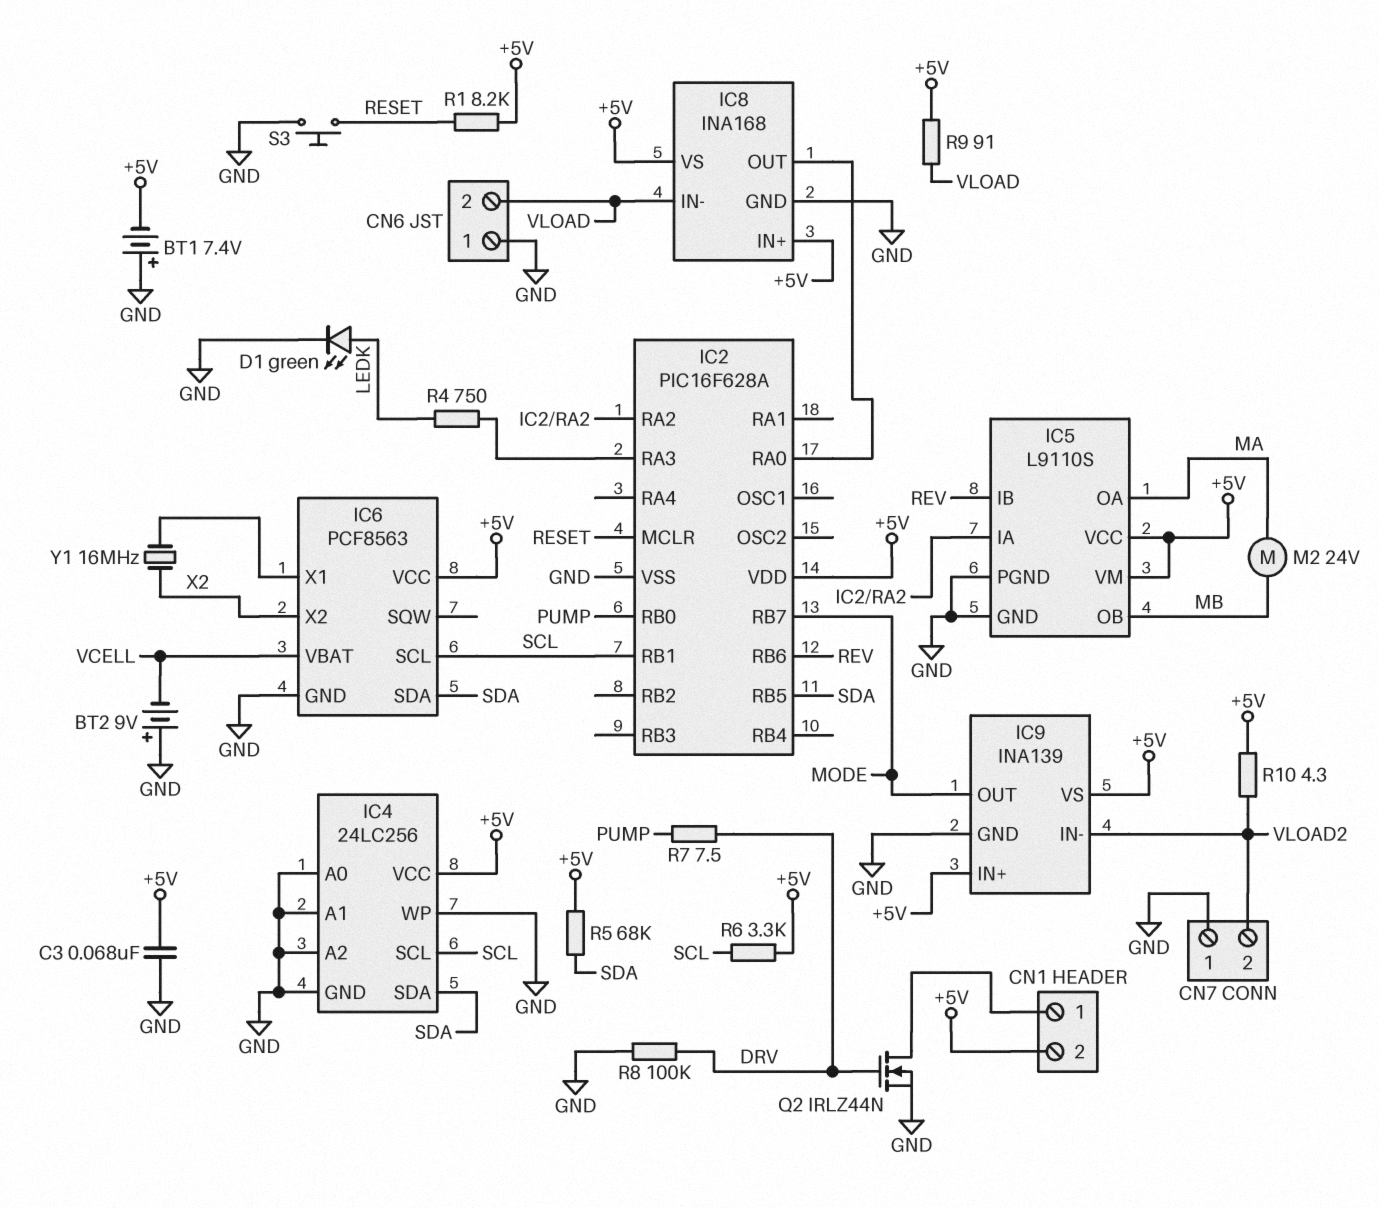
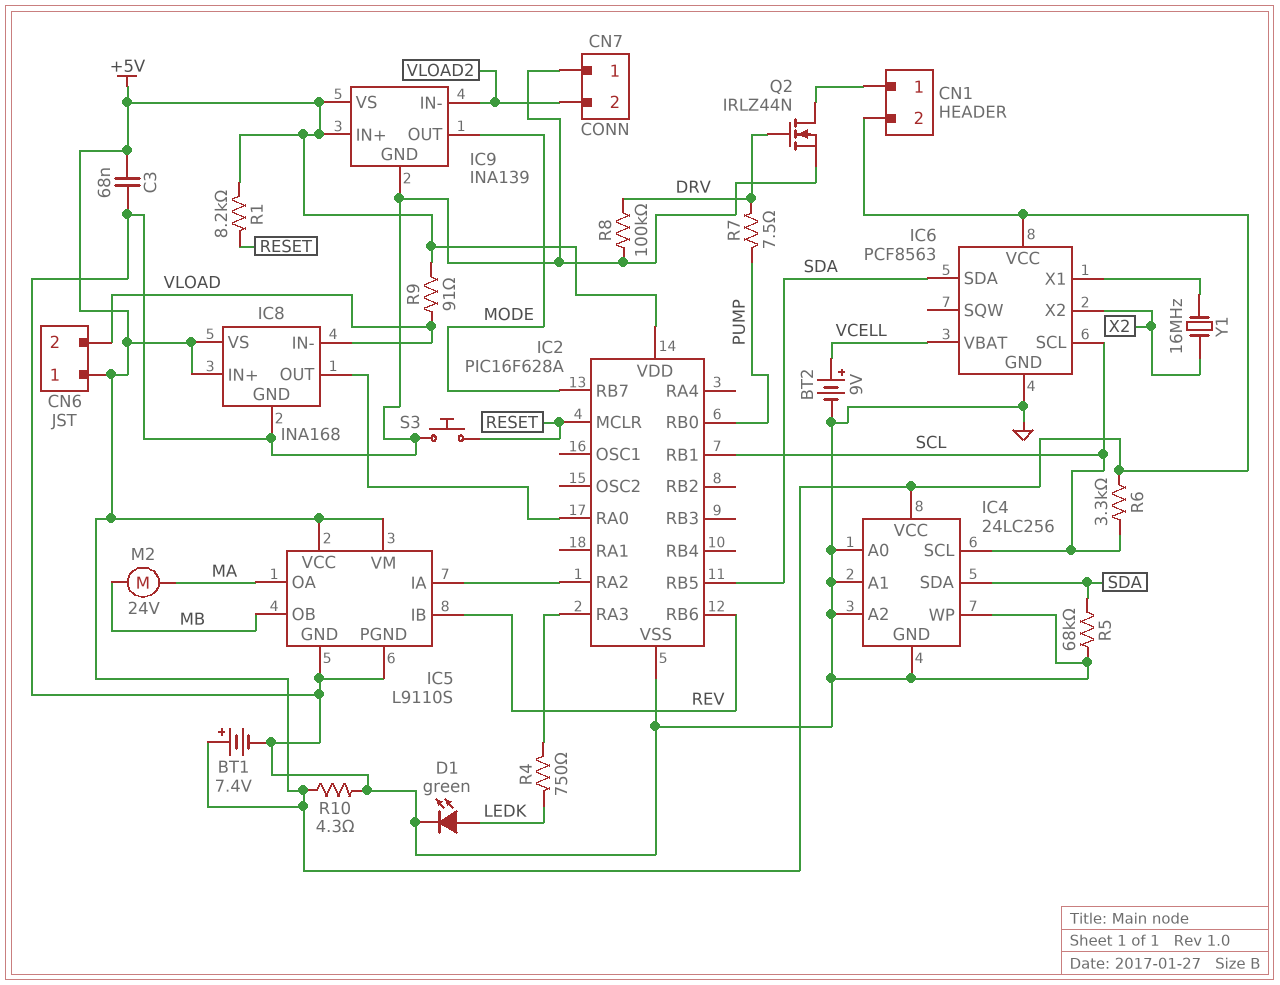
BT1: 7.4V (plus GND, minus +5V) -> 7.4V (plus +5V, minus GND)
BT2: 9V (plus GND, minus VCELL) -> 9V (plus VCELL, minus GND)
CN6 pin 1: GND -> +5V
R5: 68k (+5V, SDA) -> 68k (GND, SDA)
R10: 4.3 (+5V, VLOAD2) -> 4.3 (+5V, GND)

